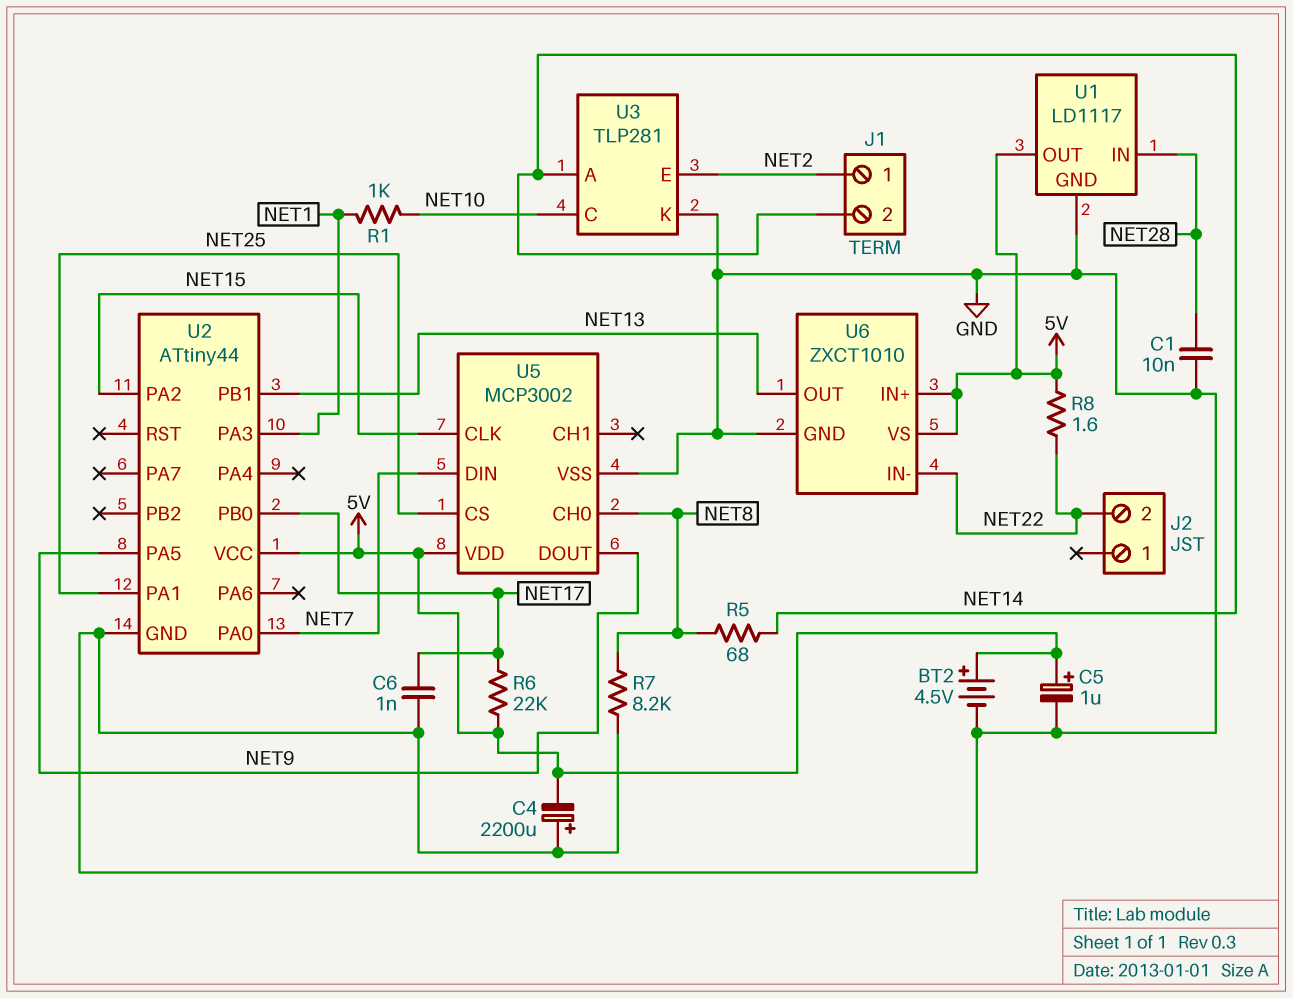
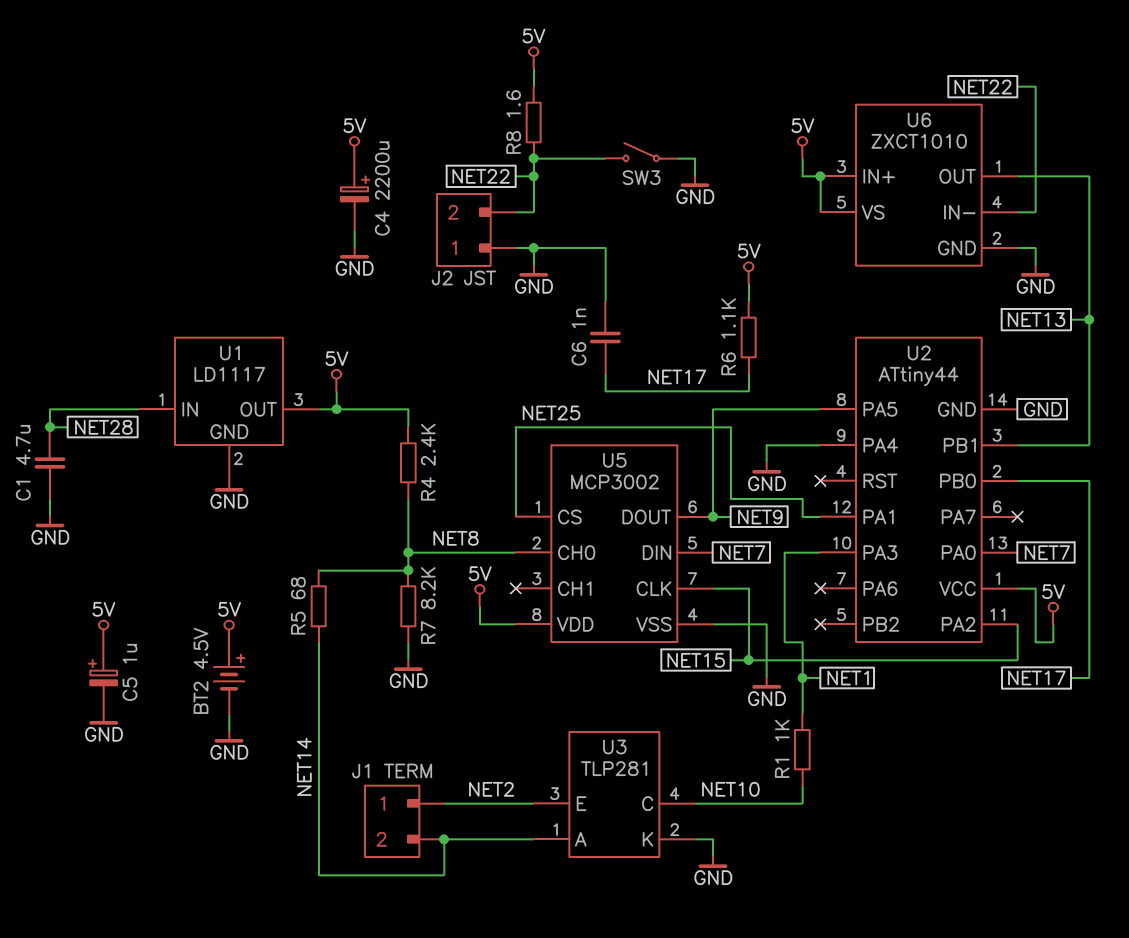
C1: 10nF (GND, NET28) -> 4.7uF (GND, NET28)
C4: 2200uF (plus GND, minus 5V) -> 2200uF (plus 5V, minus GND)
J2 pin 1: none -> GND
R4: none -> 2.4k (5V, NET8)
R6: 22k (5V, NET17) -> 1.1k (5V, NET17)
SW3: none -> switch (GND, NET22)
U2 pin PA4: none -> GND

